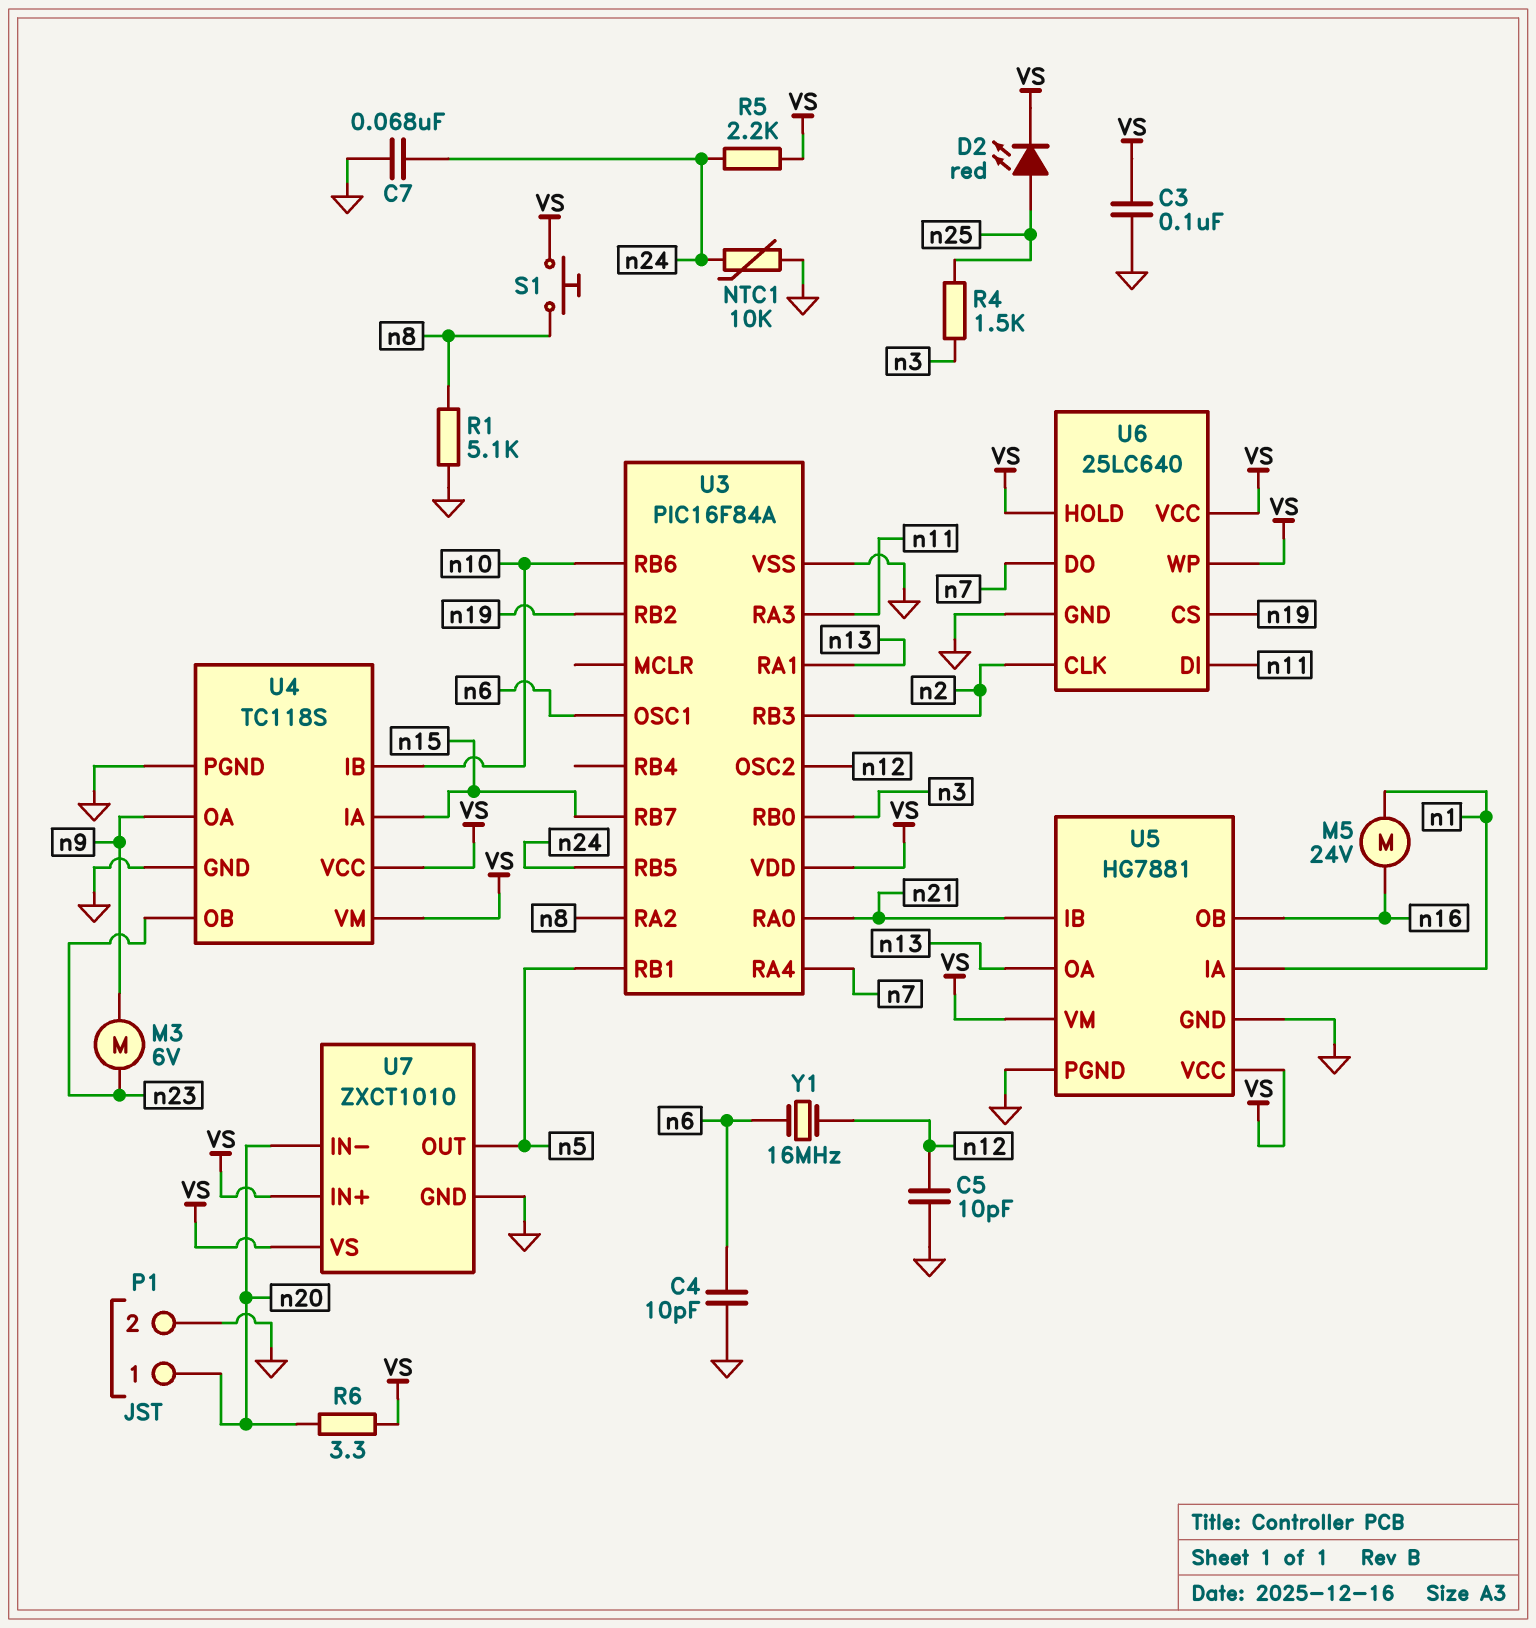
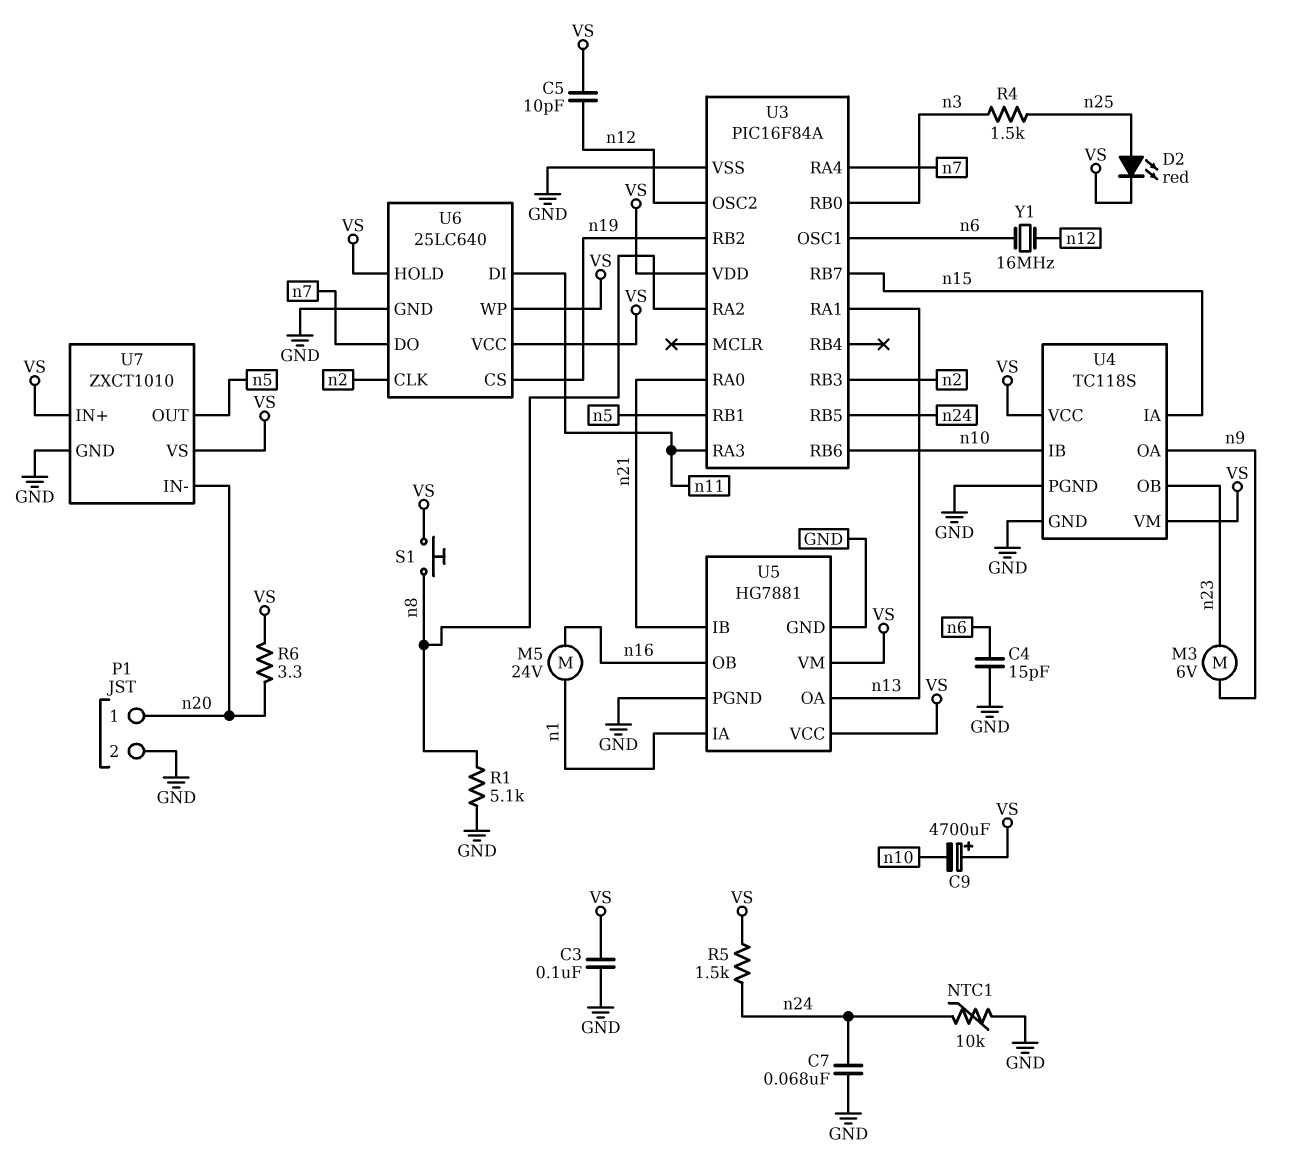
C4: 10pF (GND, n6) -> 15pF (GND, n6)
C5: 10pF (GND, n12) -> 10pF (VS, n12)
C9: none -> 4700uF (plus VS, minus n10)
R5: 2.2k (VS, n24) -> 1.5k (VS, n24)

